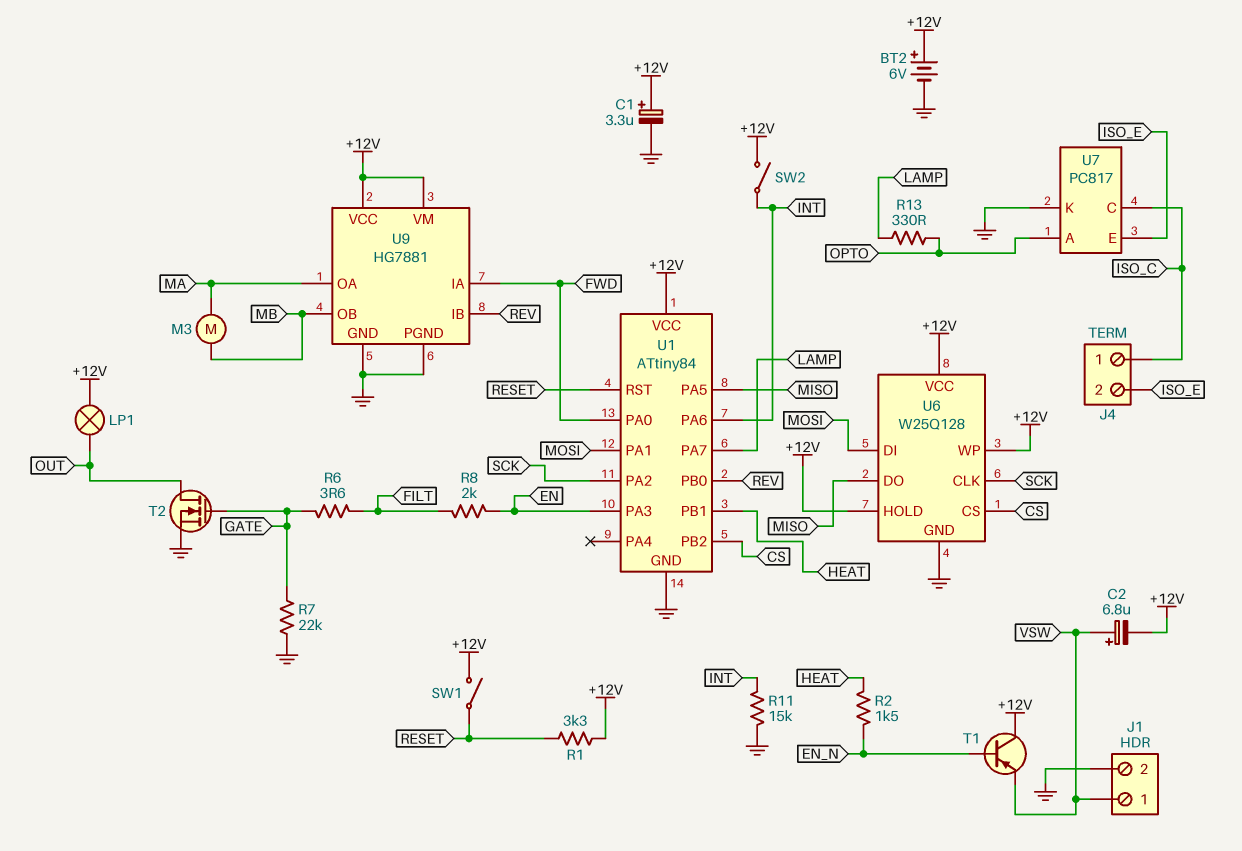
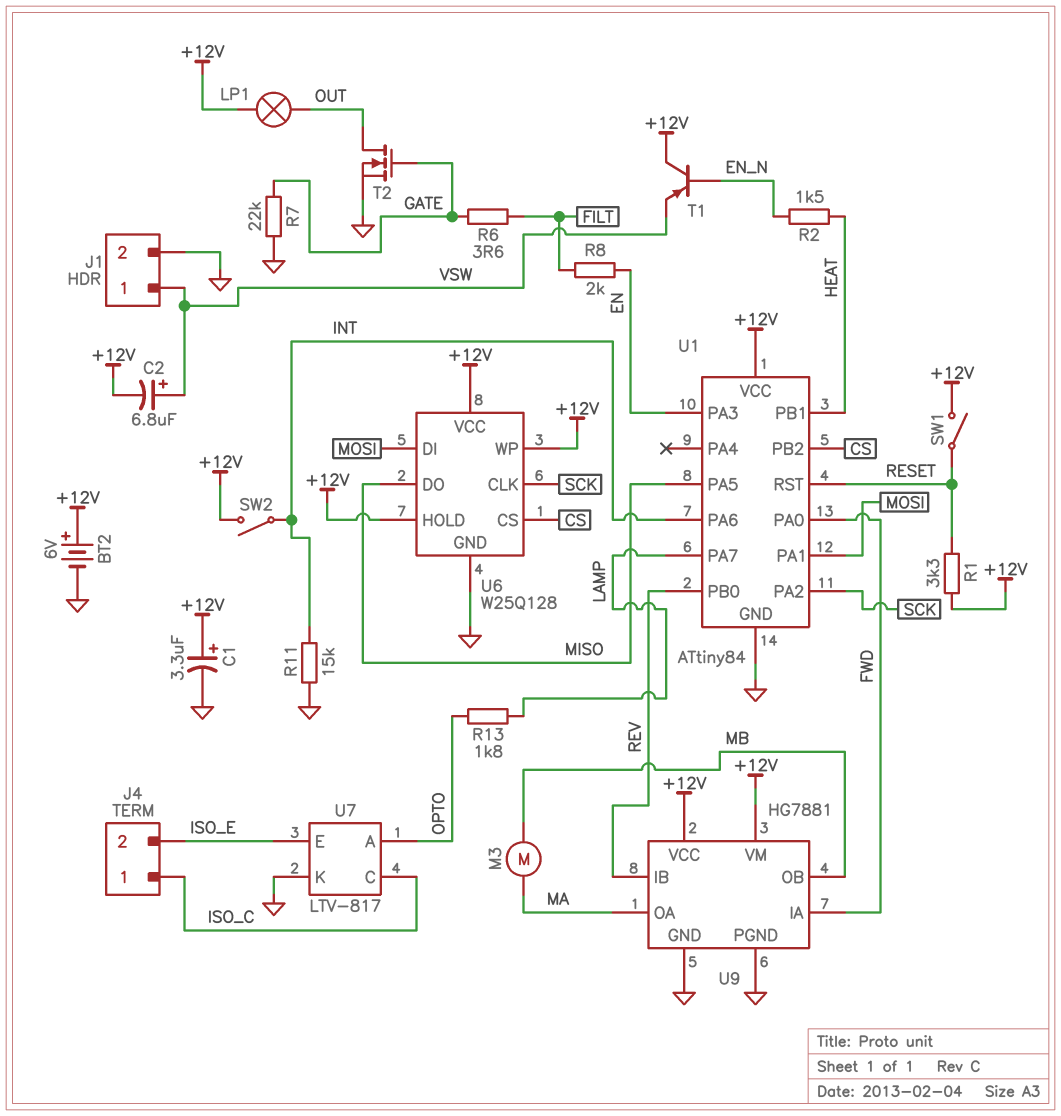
R13: 330 (LAMP, OPTO) -> 1.8k (LAMP, OPTO)
U7: PC817 -> LTV-817

